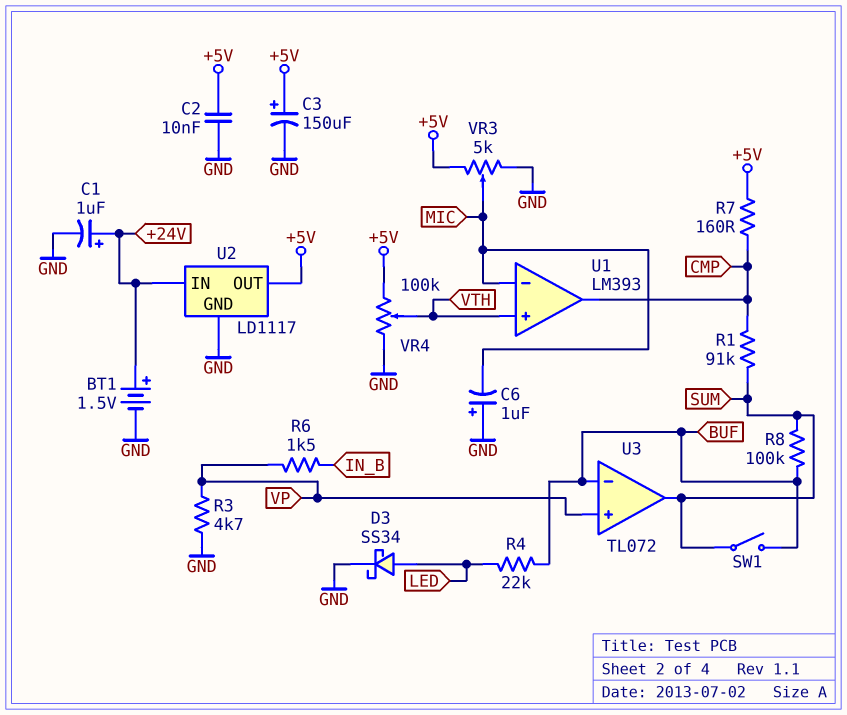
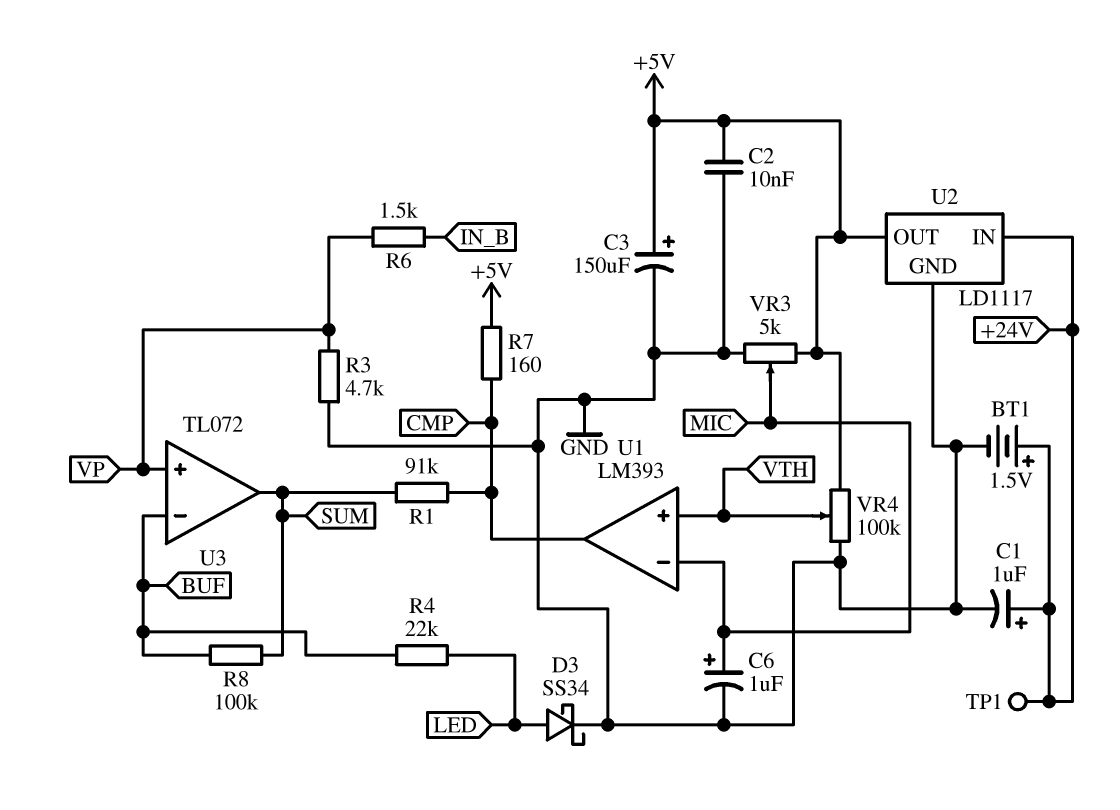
C6: 1uF (plus GND, minus MIC) -> 1uF (plus MIC, minus GND)
SW1: switch (BUF, SUM) -> none
TP1: none -> test point (+24V)

